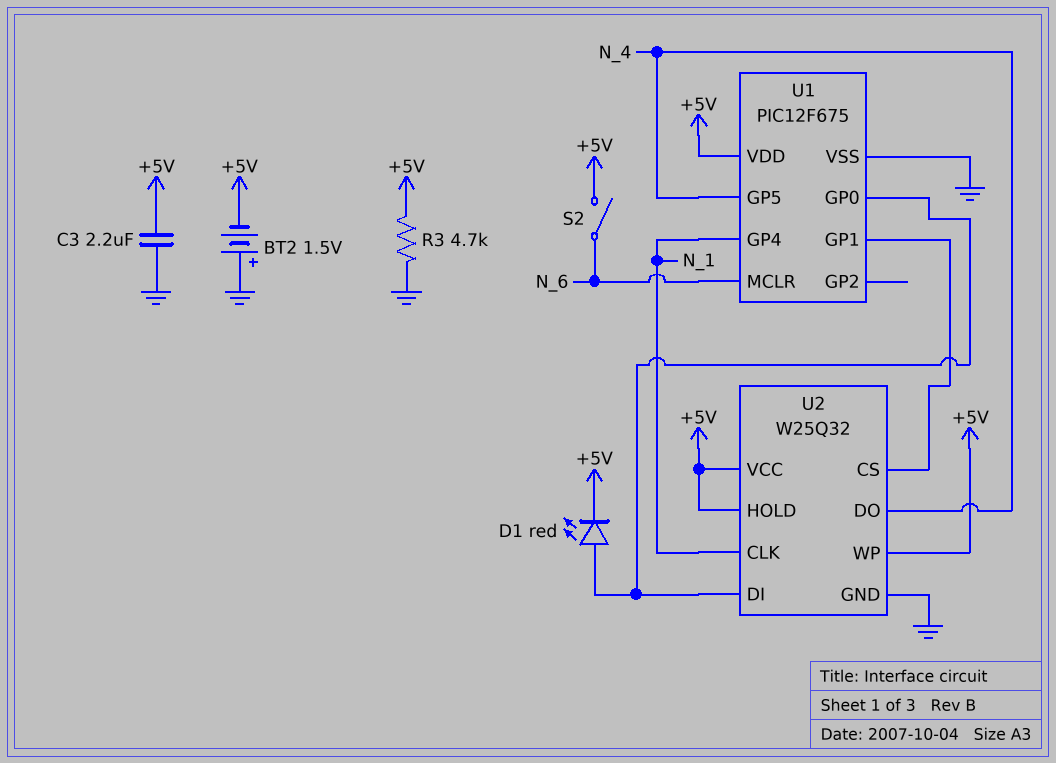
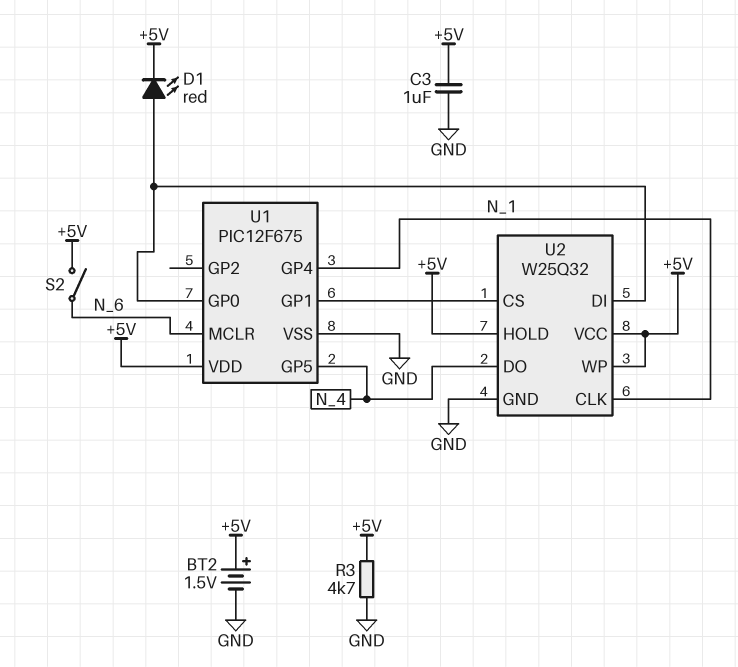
BT2: 1.5V (plus GND, minus +5V) -> 1.5V (plus +5V, minus GND)
C3: 2.2uF (+5V, GND) -> 1uF (+5V, GND)

